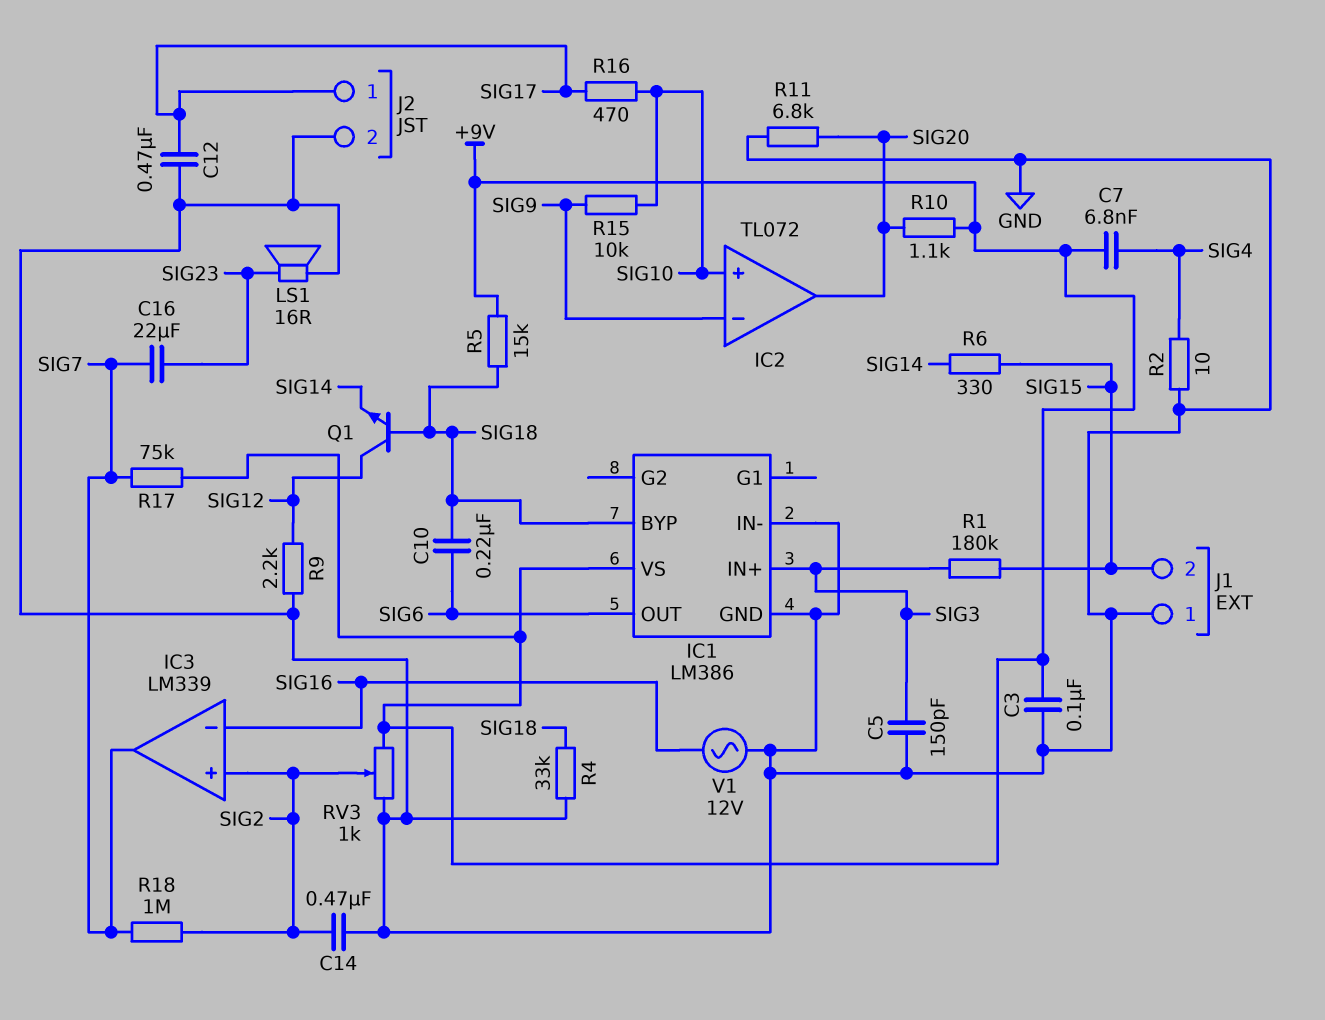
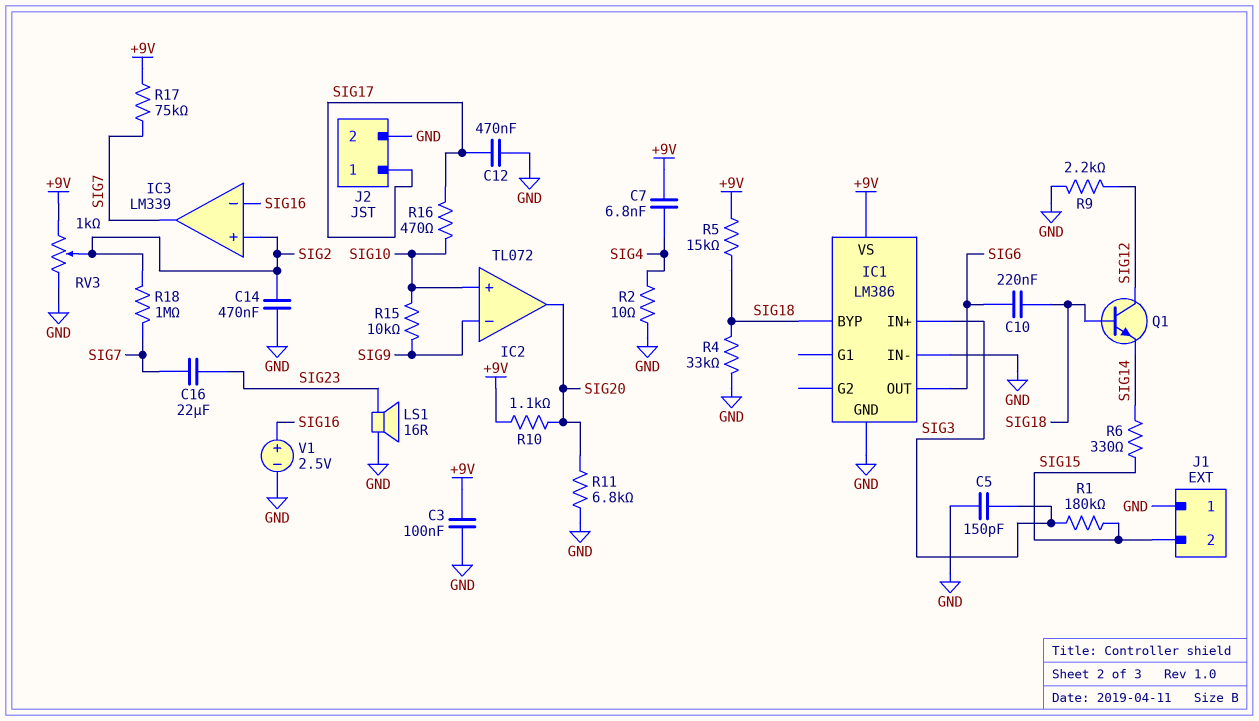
V1: AC 12V (GND, SIG16) -> 2.5V (plus SIG16, minus GND)

